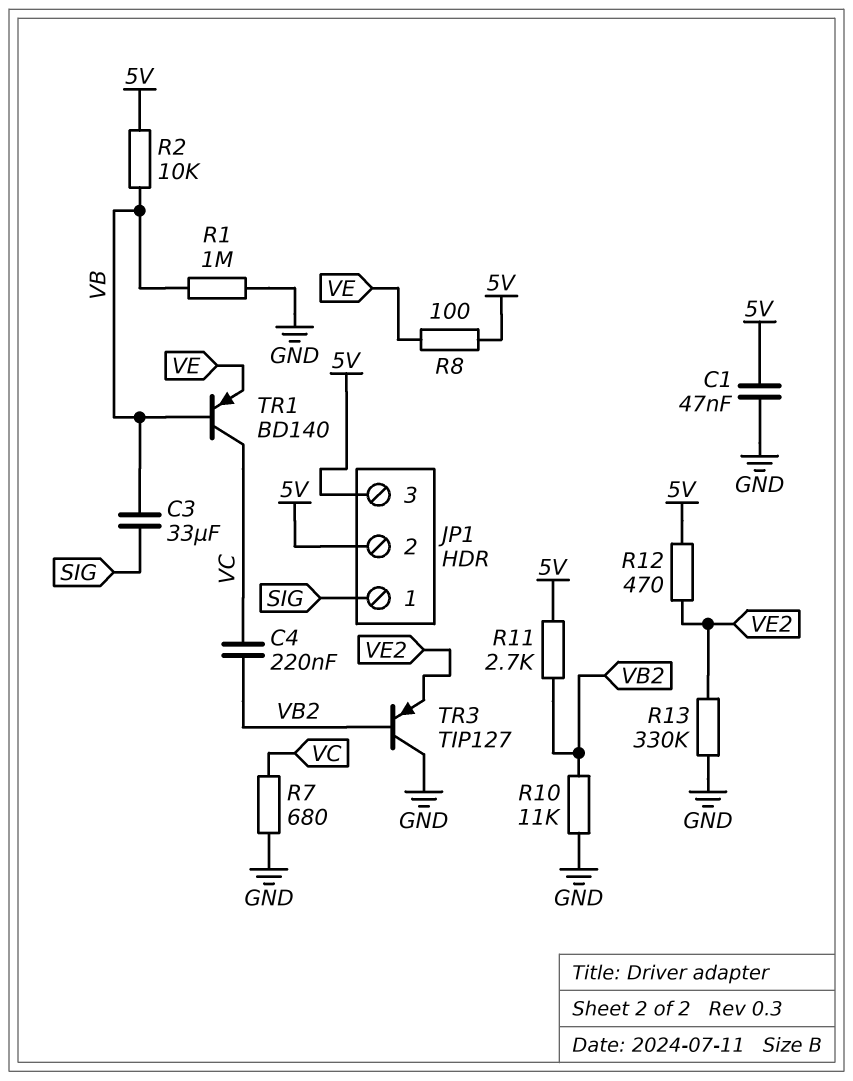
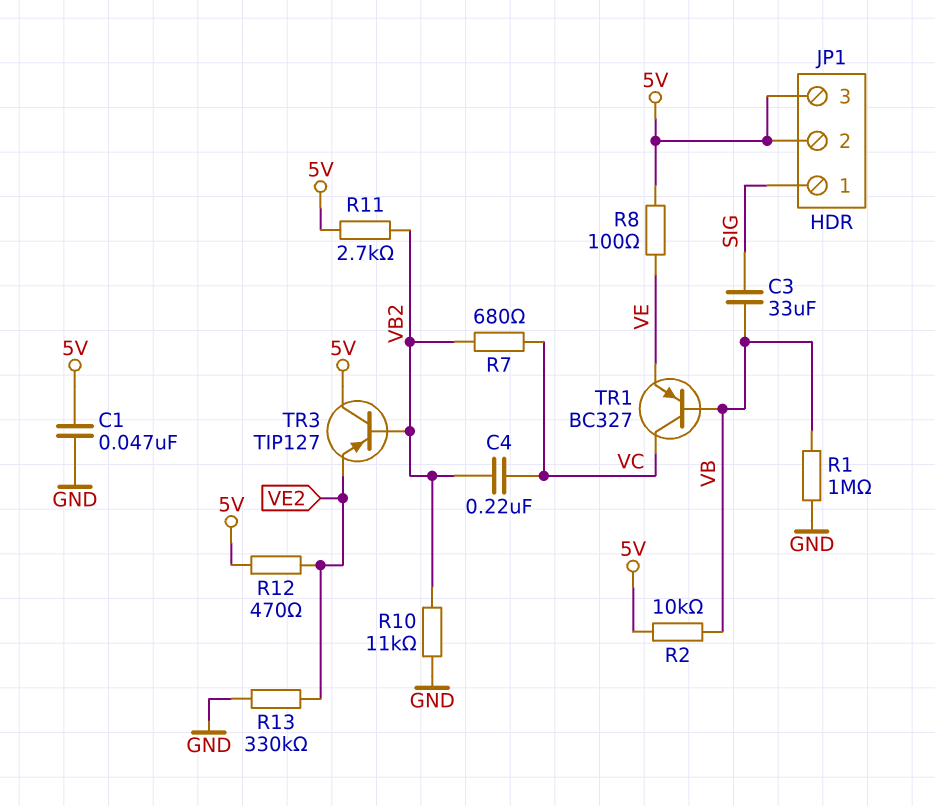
R7: 680 (GND, VC) -> 680 (VB2, VC)
TR1: PNP BD140 (B VB, C VC, E VE) -> PNP BC327 (B VB, C VC, E VE)
TR3: PNP TIP127 (B VB2, C GND, E VE2) -> PNP TIP127 (B VB2, C 5V, E VE2)

